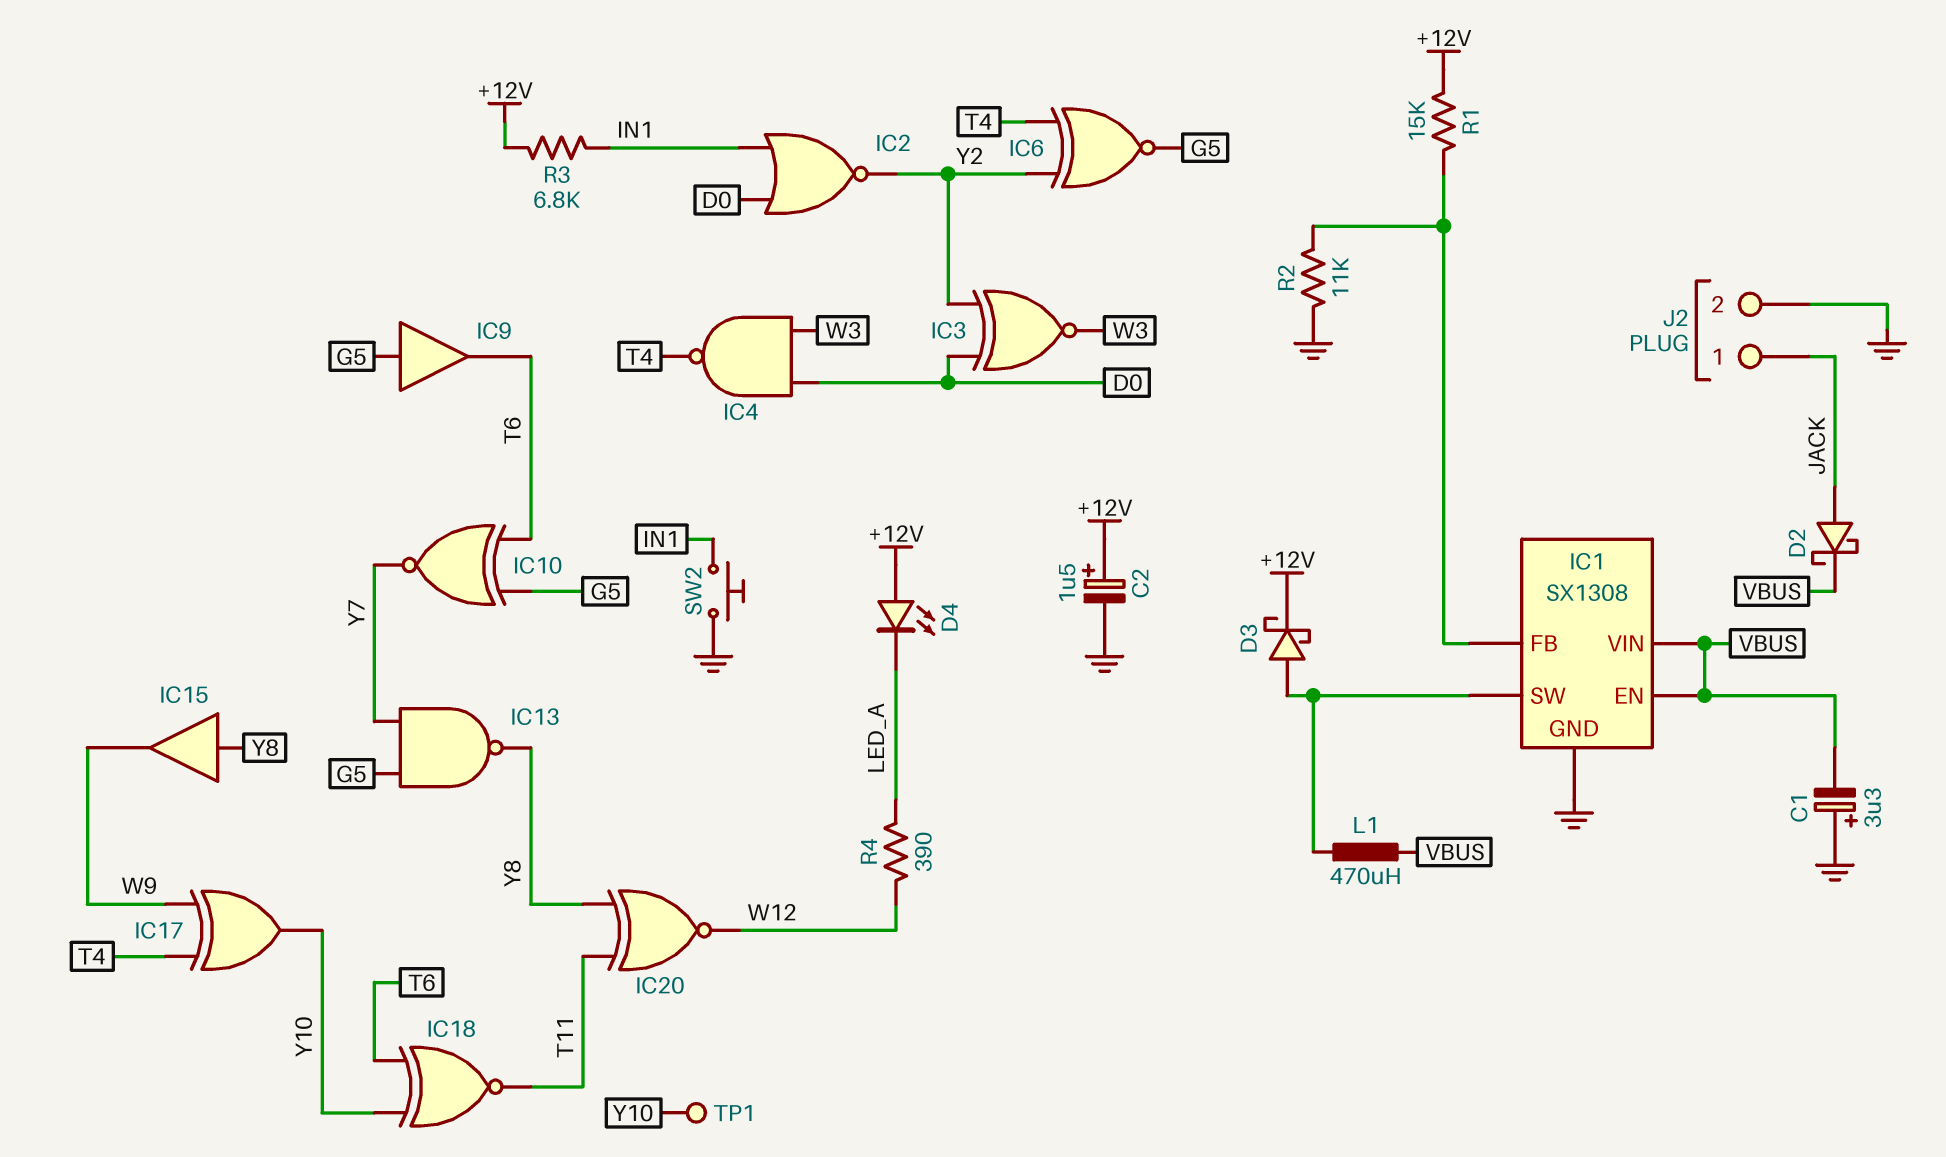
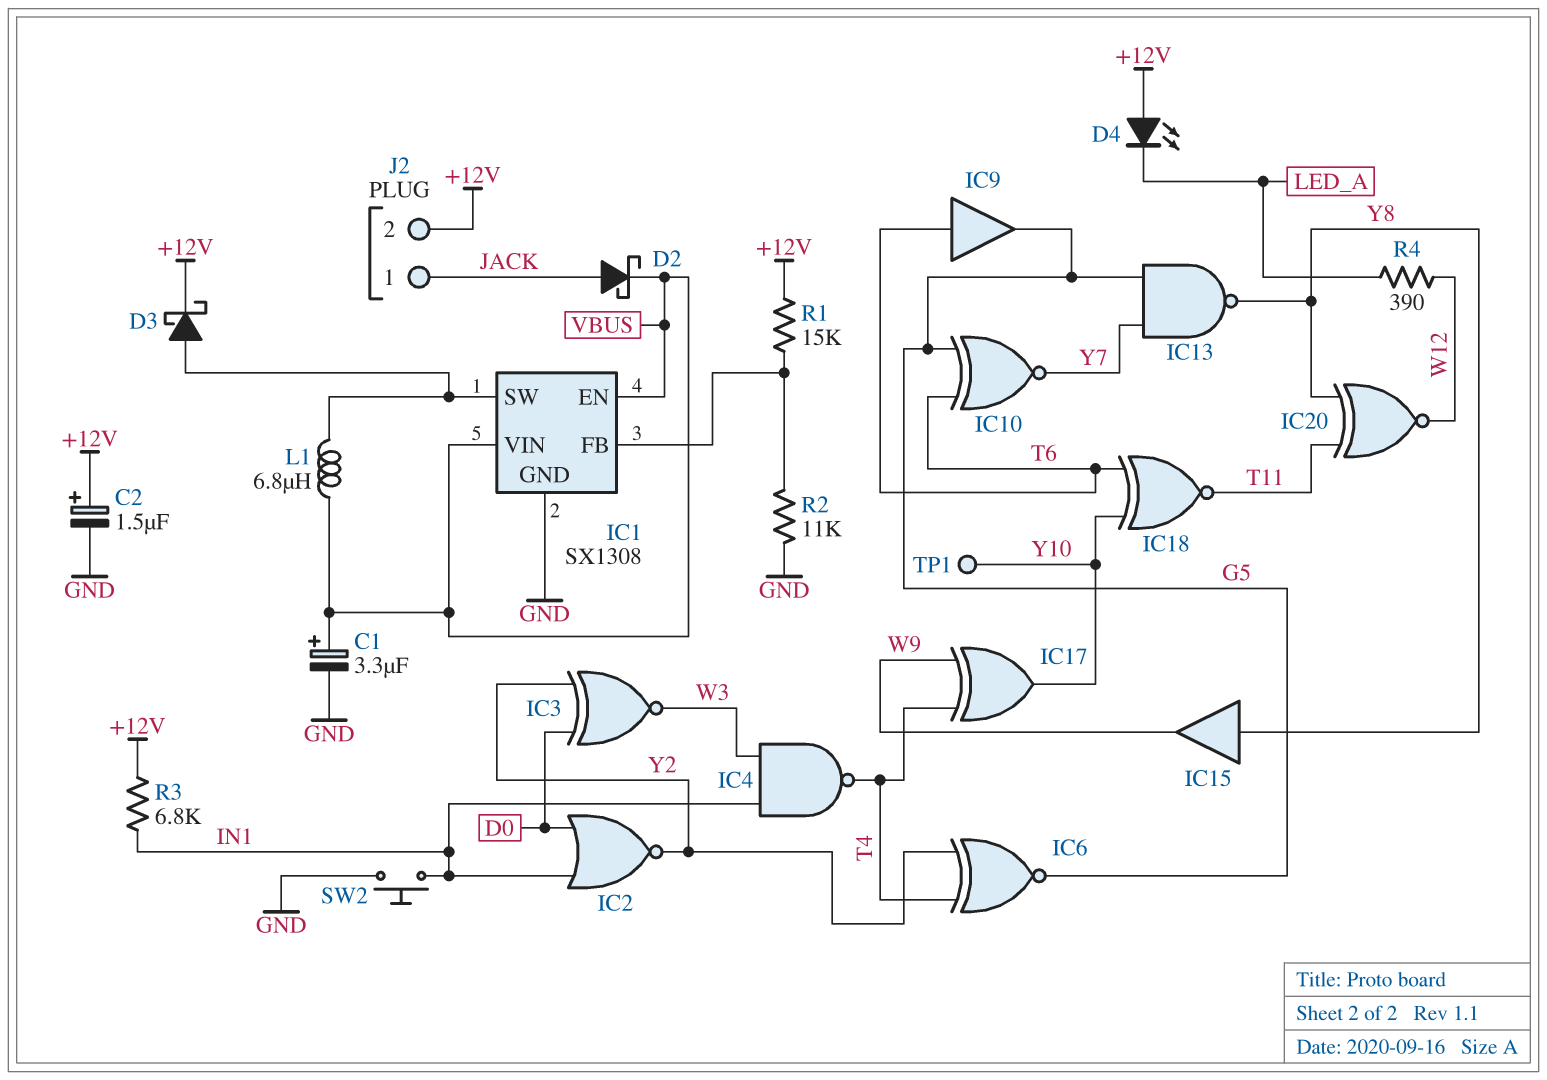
C1: 3.3uF (plus GND, minus VBUS) -> 3.3uF (plus VBUS, minus GND)
IC4: NAND (in D0, in W3, out T4) -> NAND (in IN1, in W3, out T4)
IC9: buffer (in G5, out T6) -> buffer (in T6, out G5)
J2 pin 2: GND -> +12V
L1: 470uH (IC1/SW, VBUS) -> 6.8uH (IC1/SW, VBUS)

